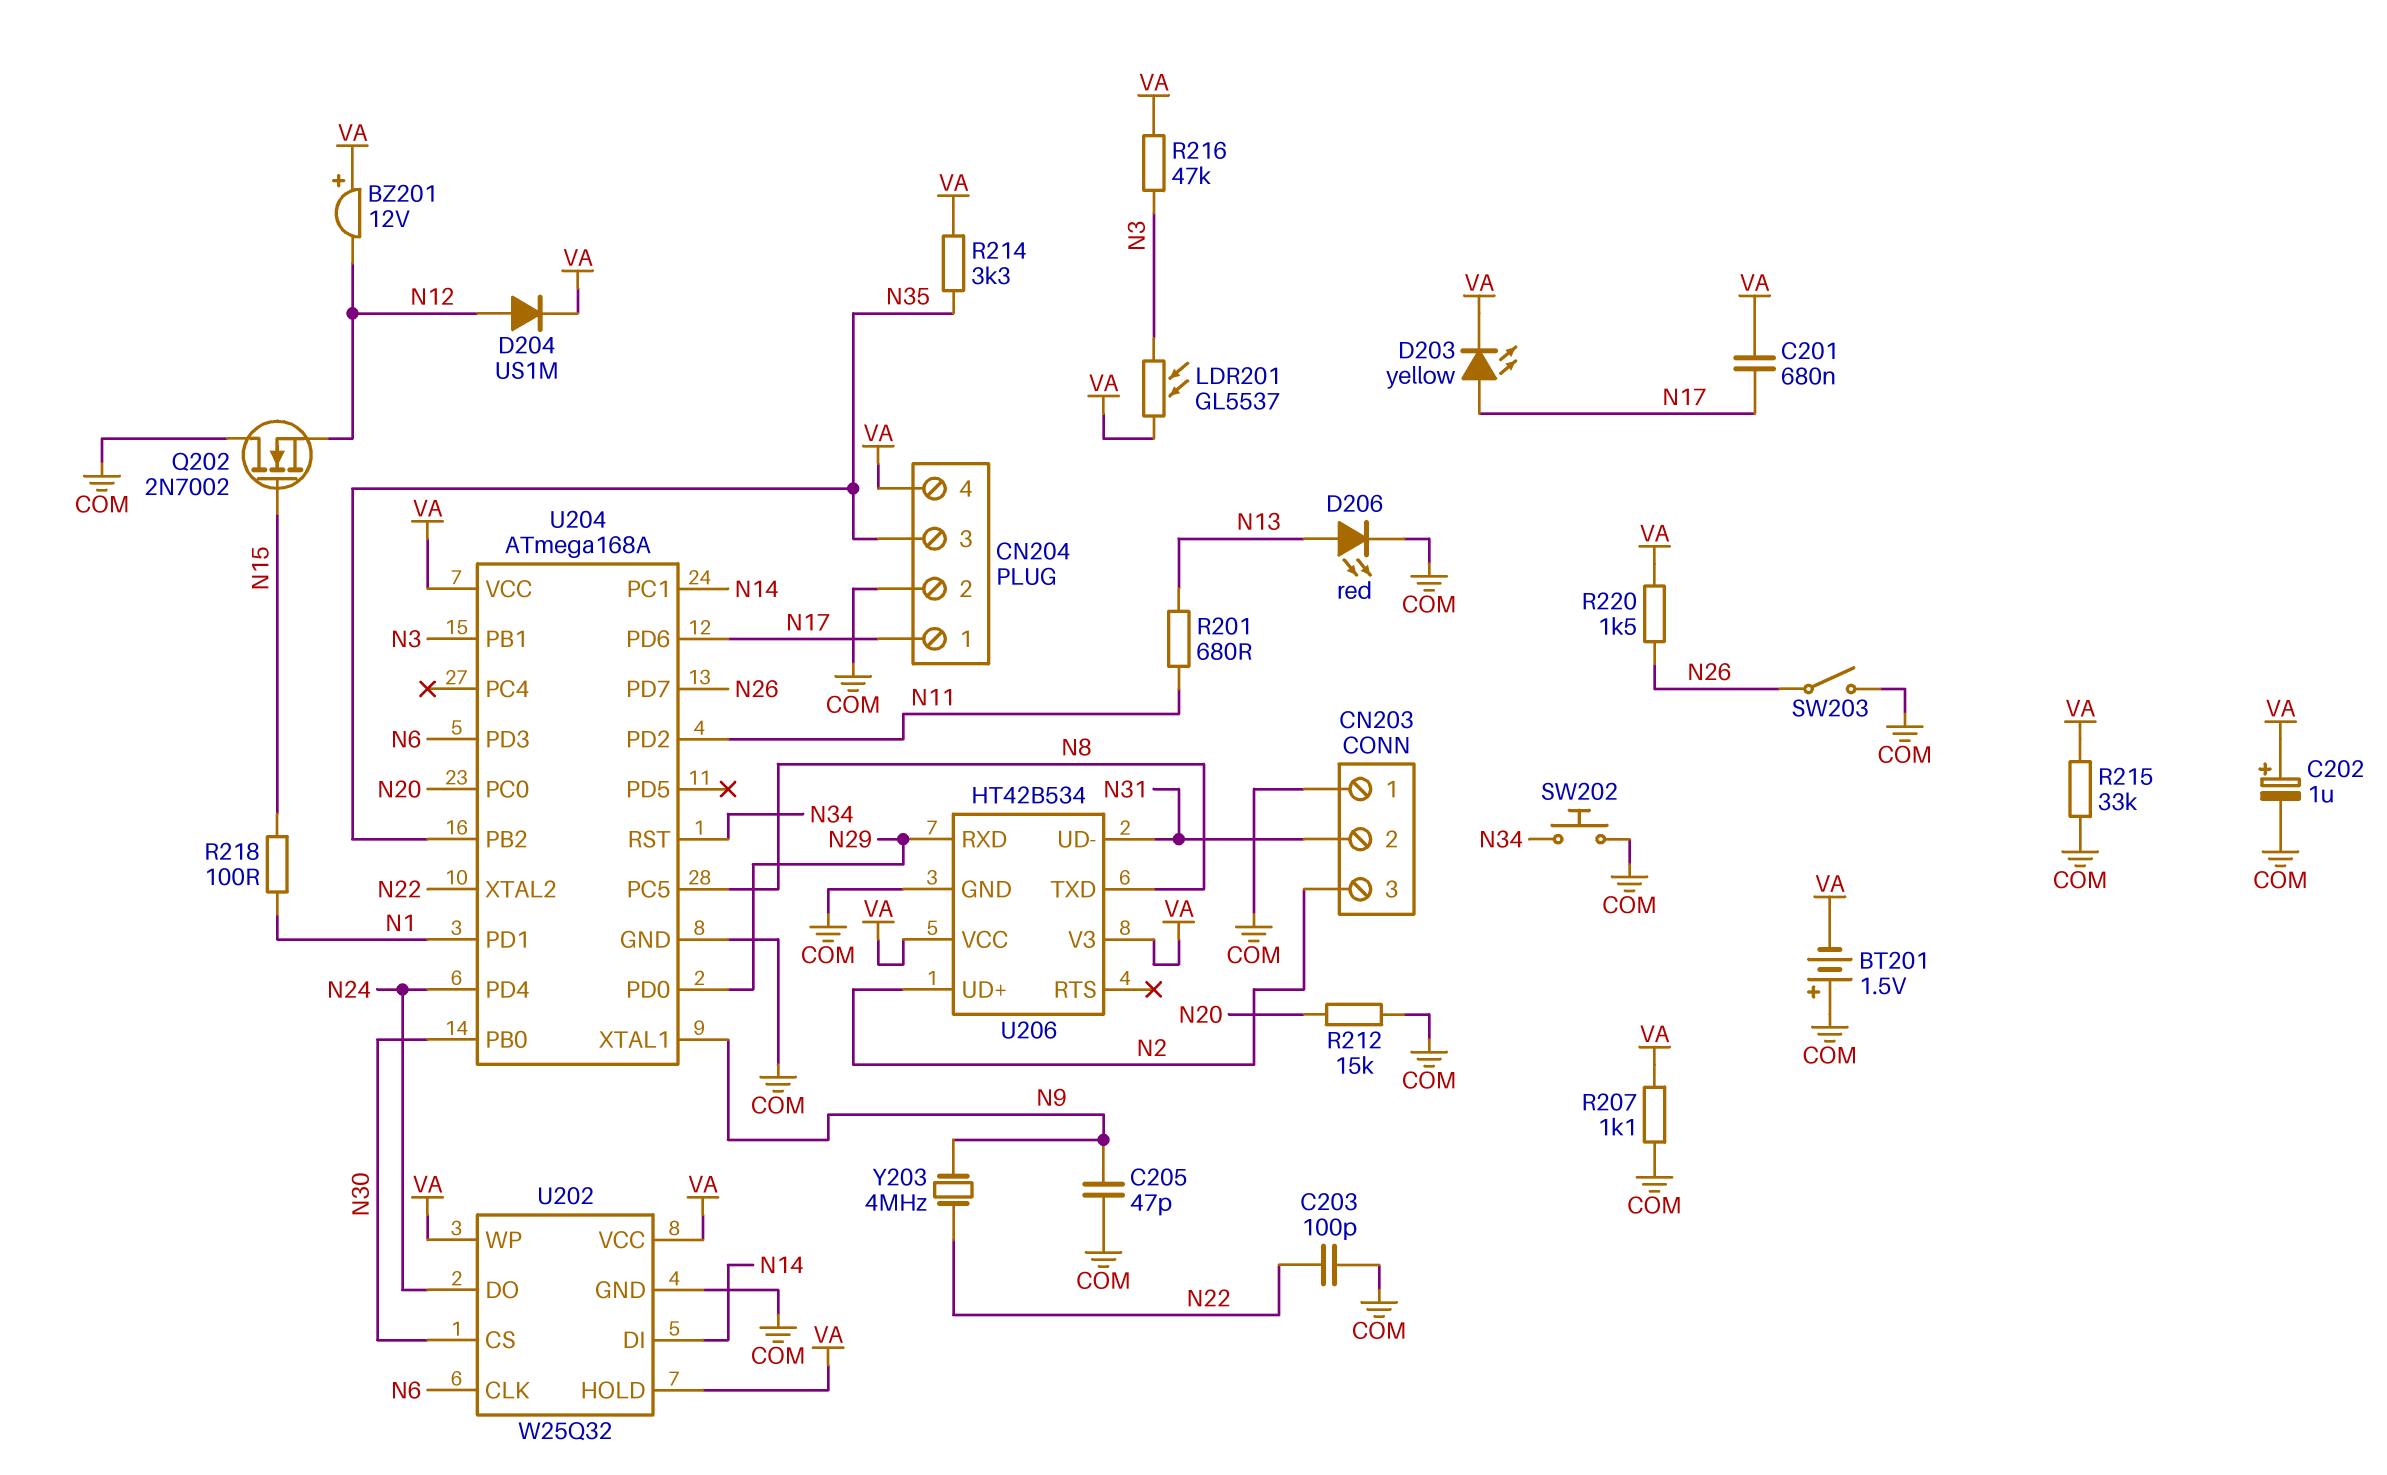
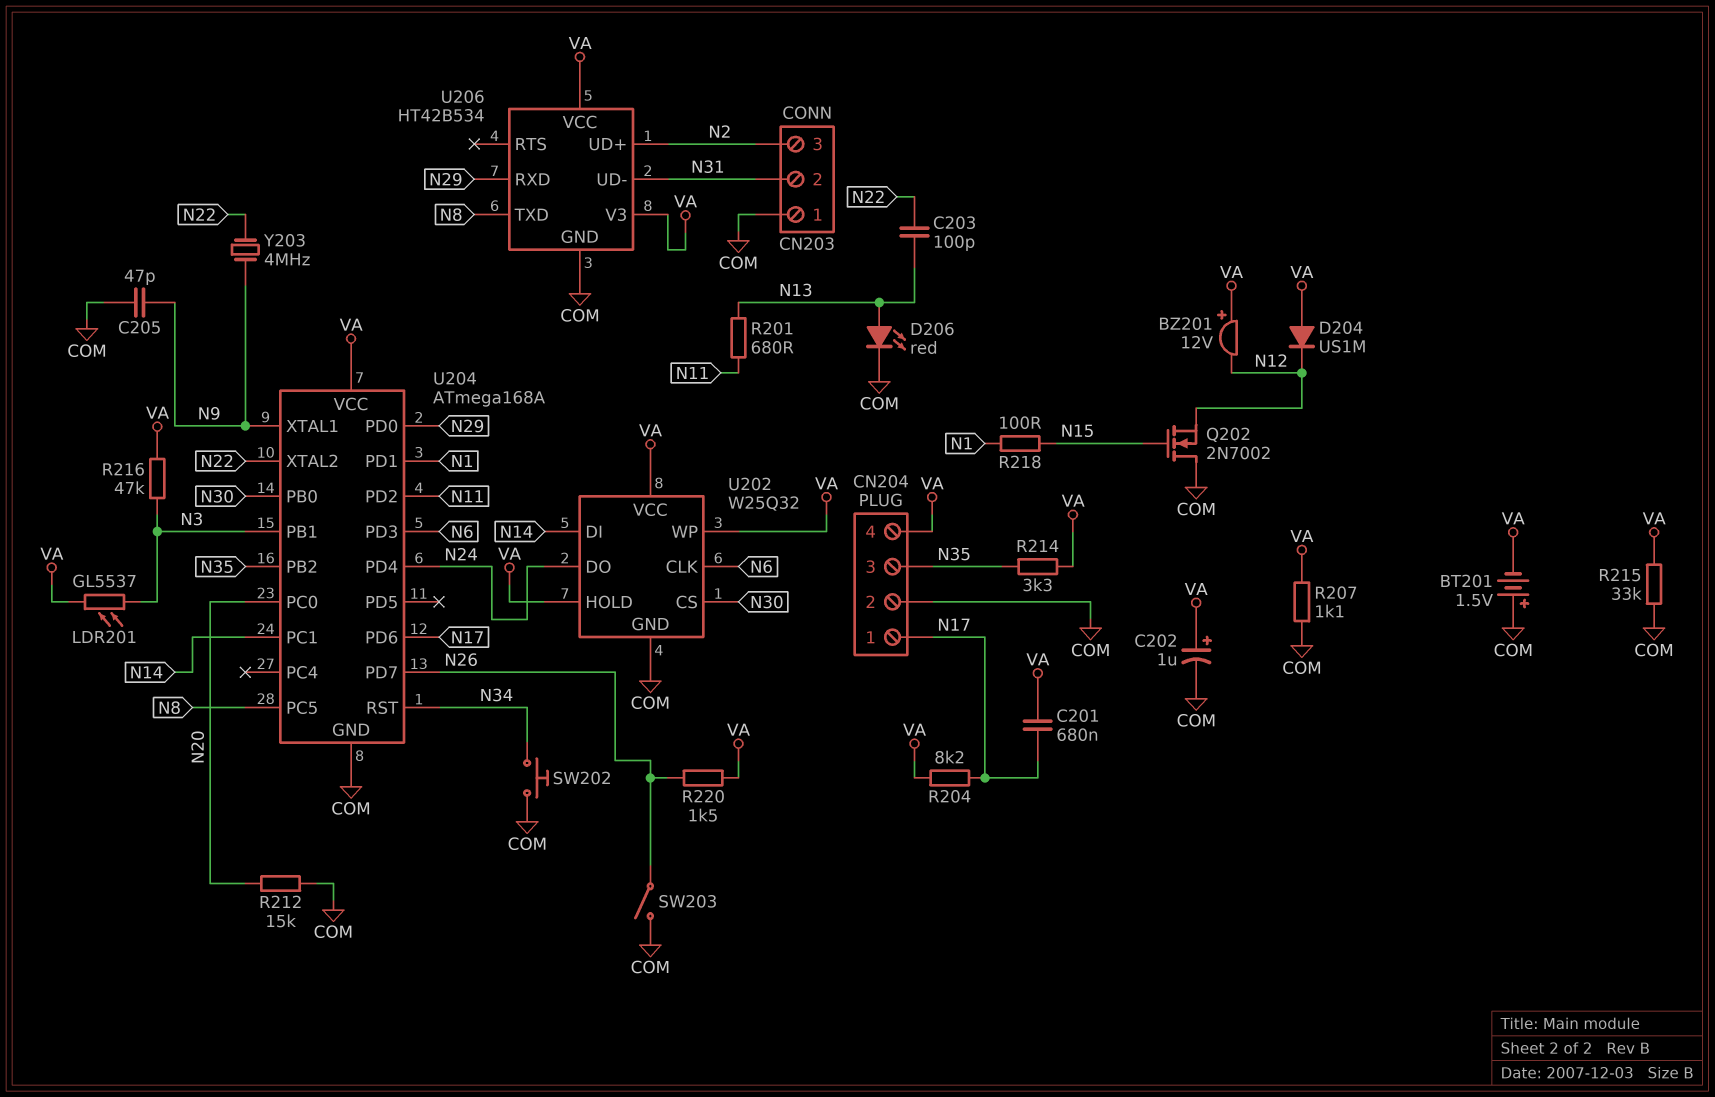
C203: 100pF (COM, N22) -> 100pF (N13, N22)
D203: LED yellow (A N17, K VA) -> none
D204: diode US1M (A N12, K VA) -> diode US1M (A VA, K N12)
R204: none -> 8.2k (N17, VA)

